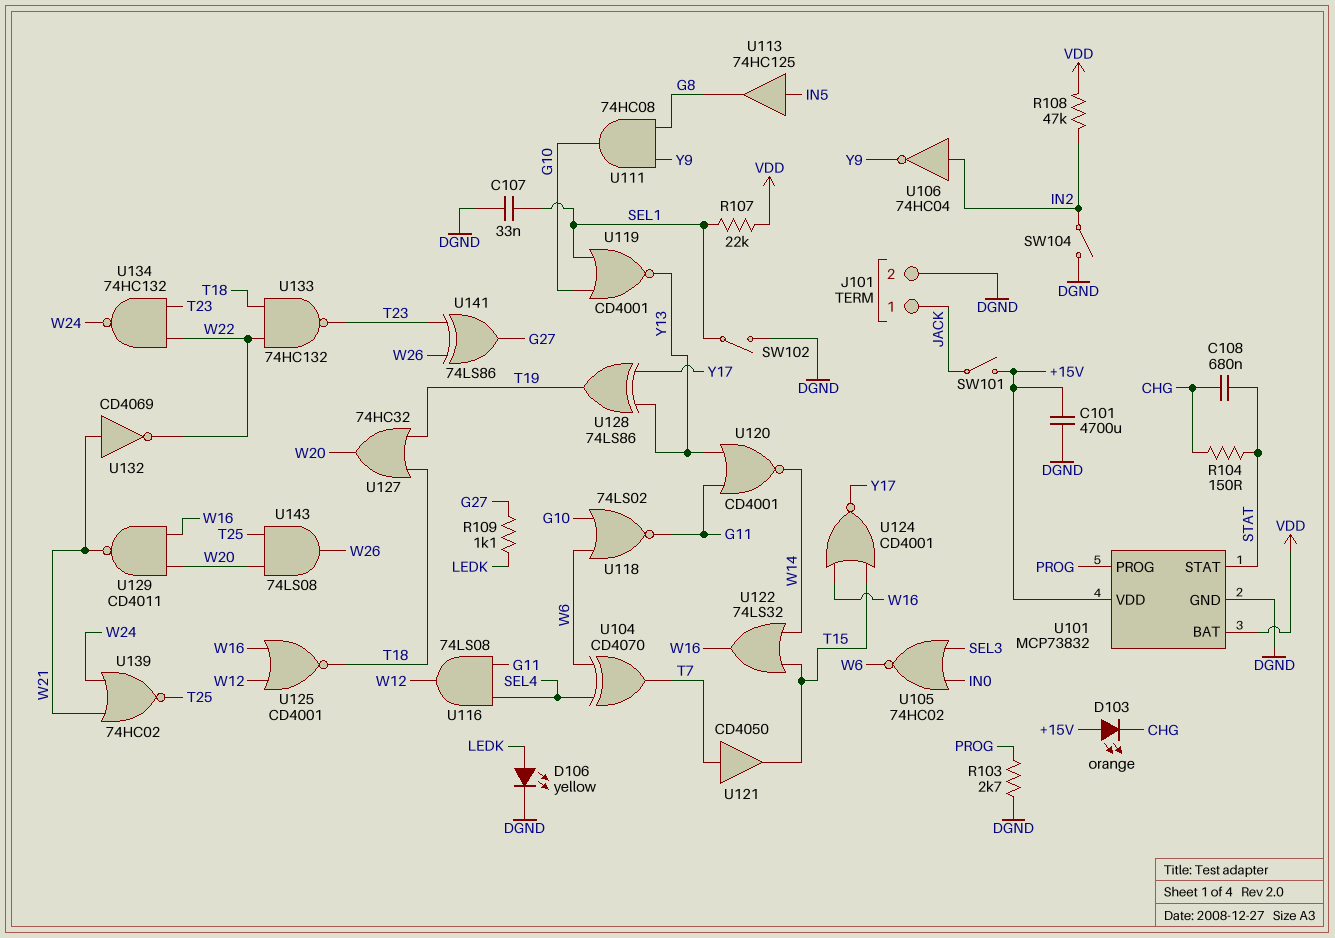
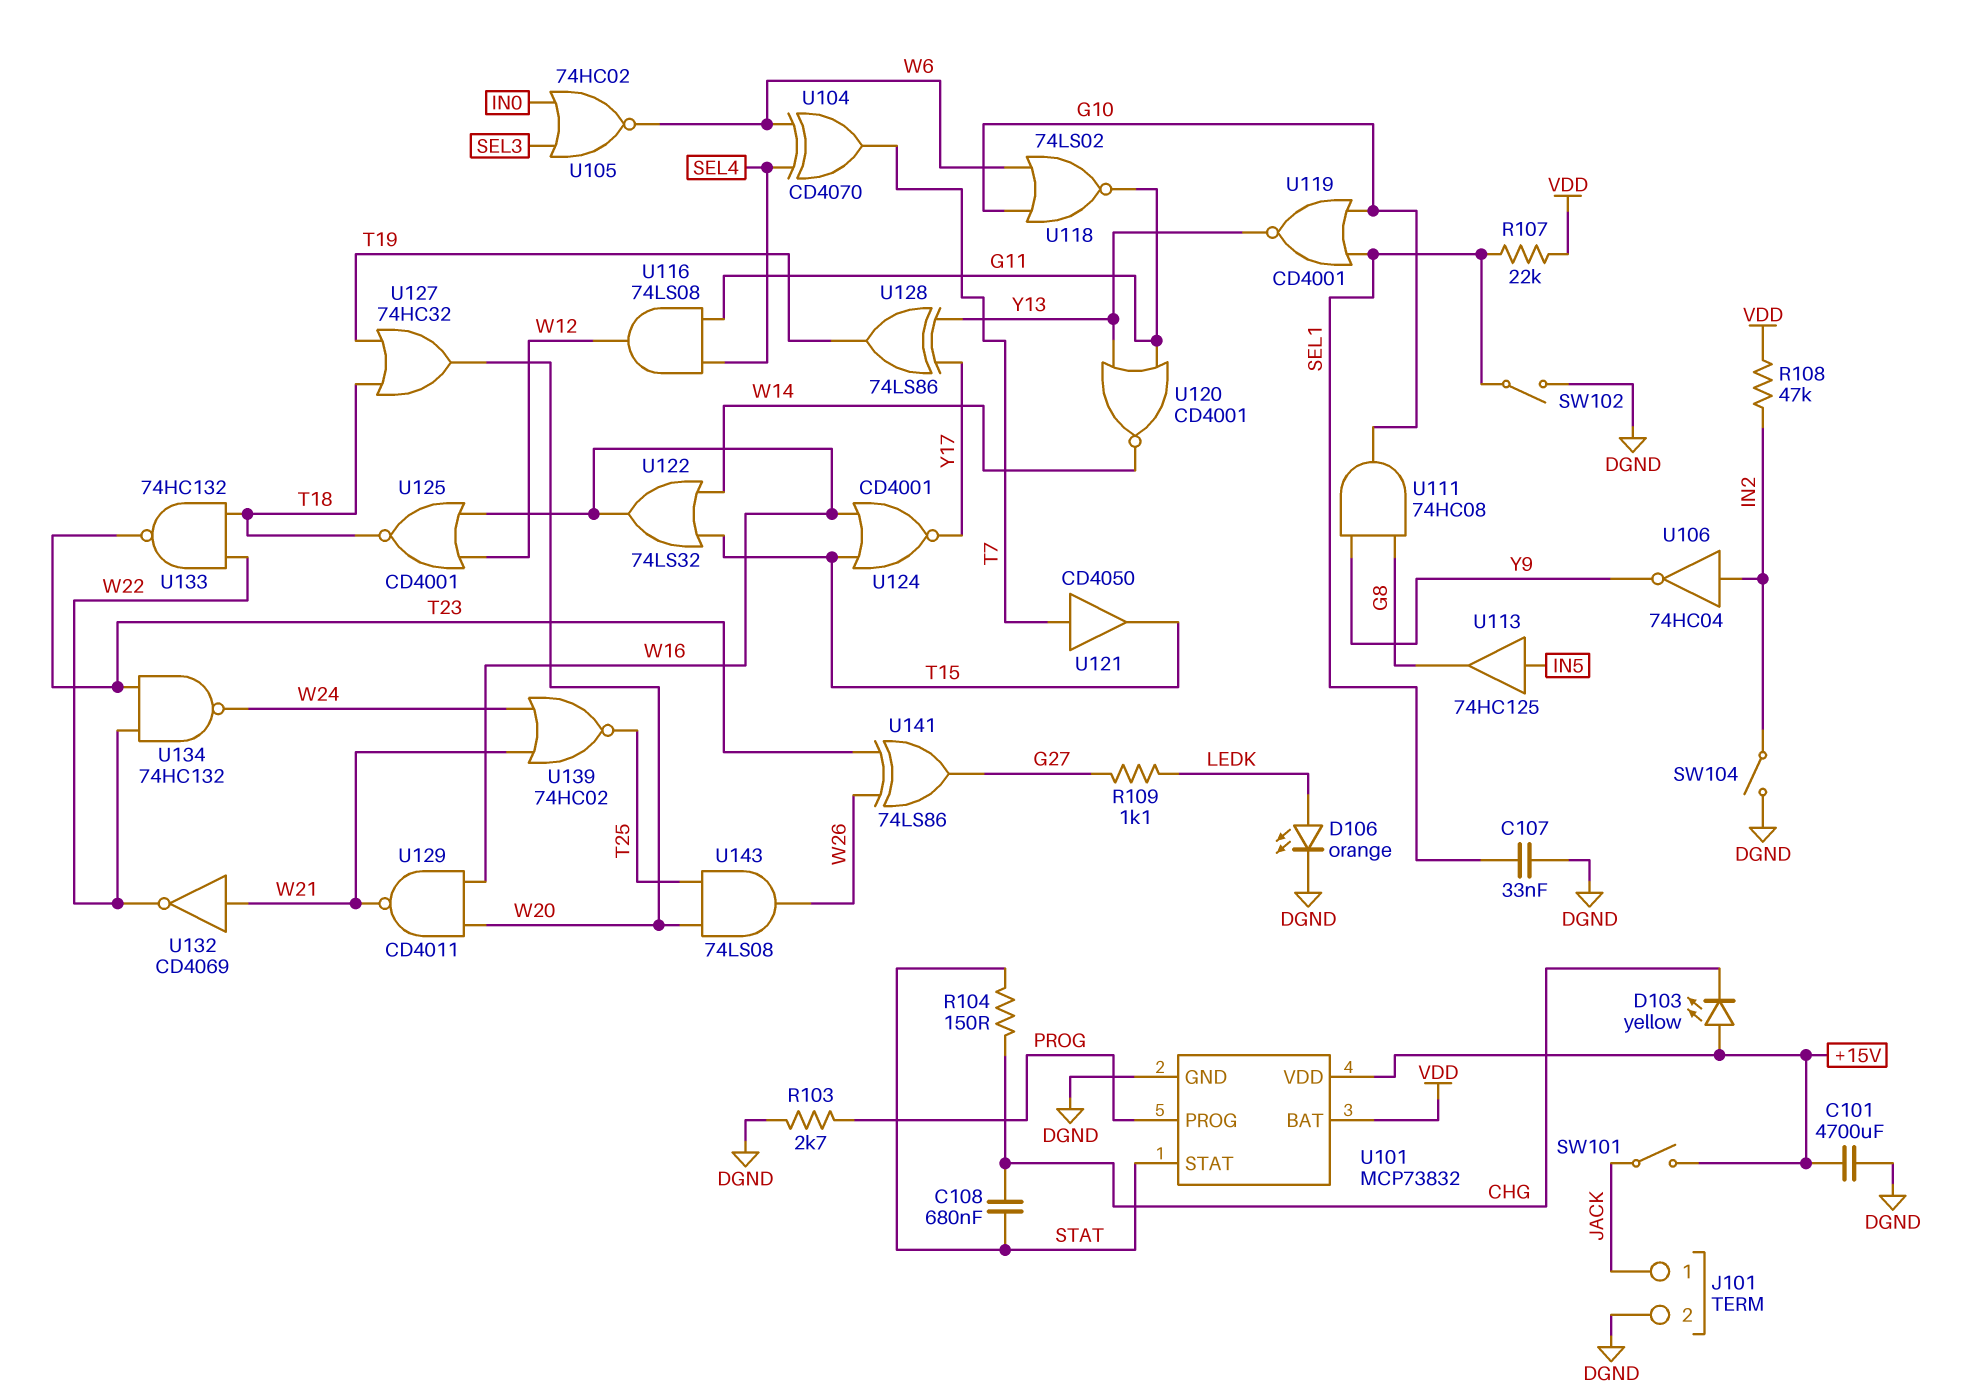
D103: LED orange (A +15V, K CHG) -> LED yellow (A +15V, K CHG)
D106: LED yellow (A LEDK, K DGND) -> LED orange (A LEDK, K DGND)

